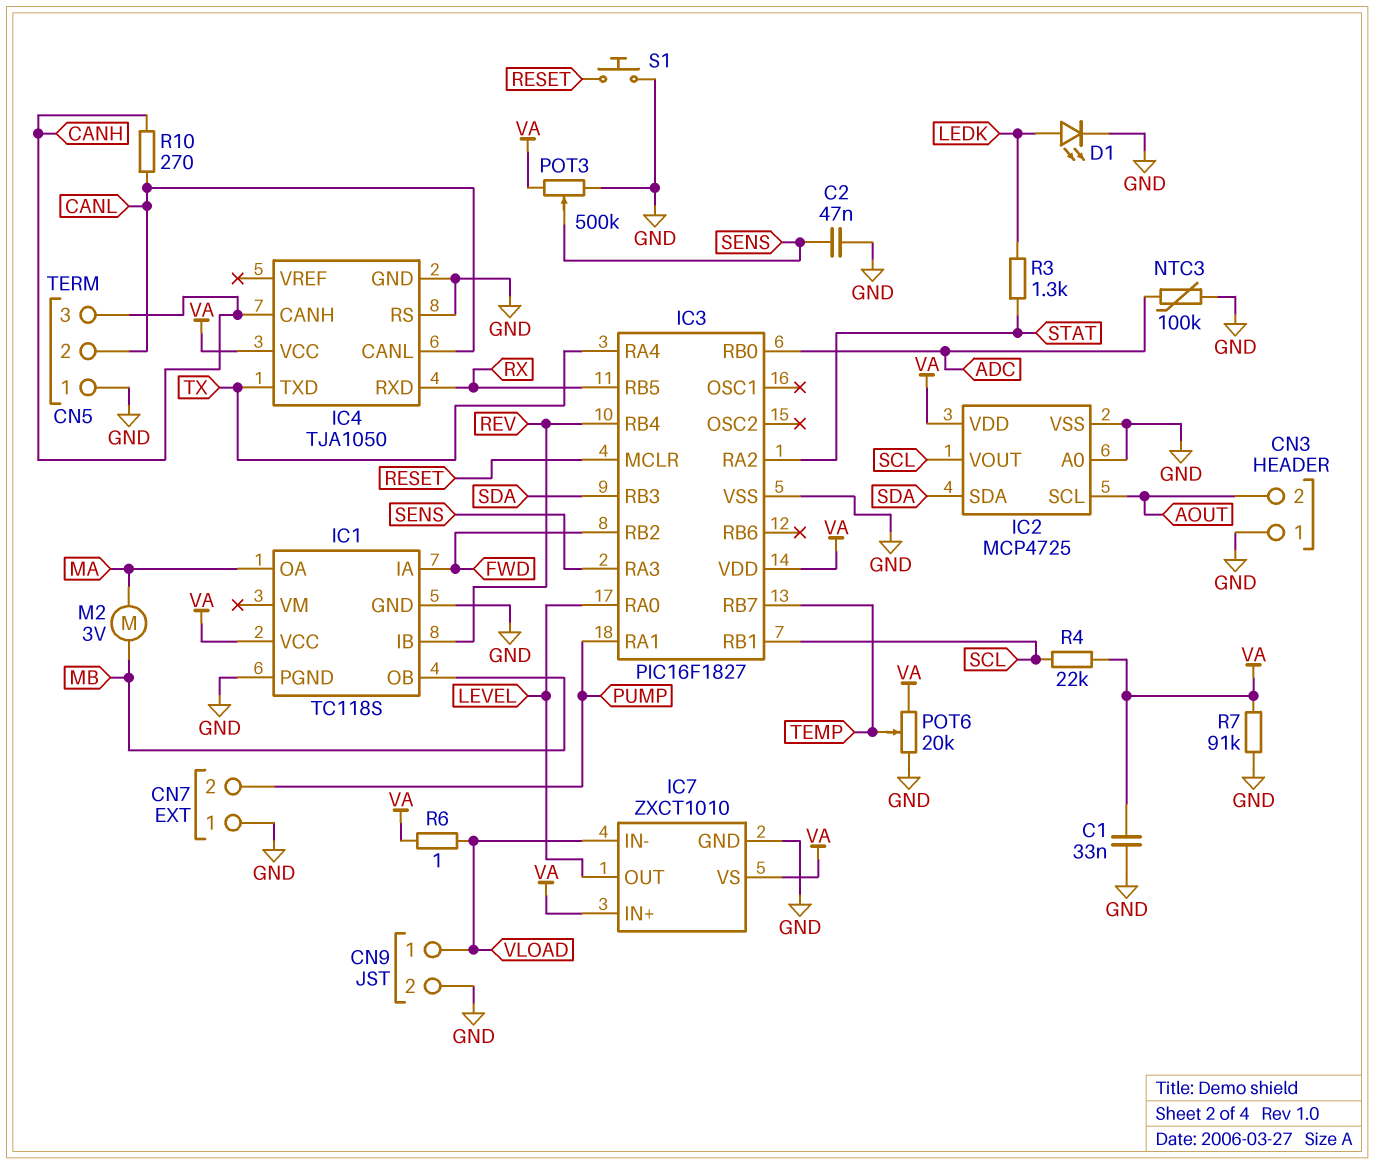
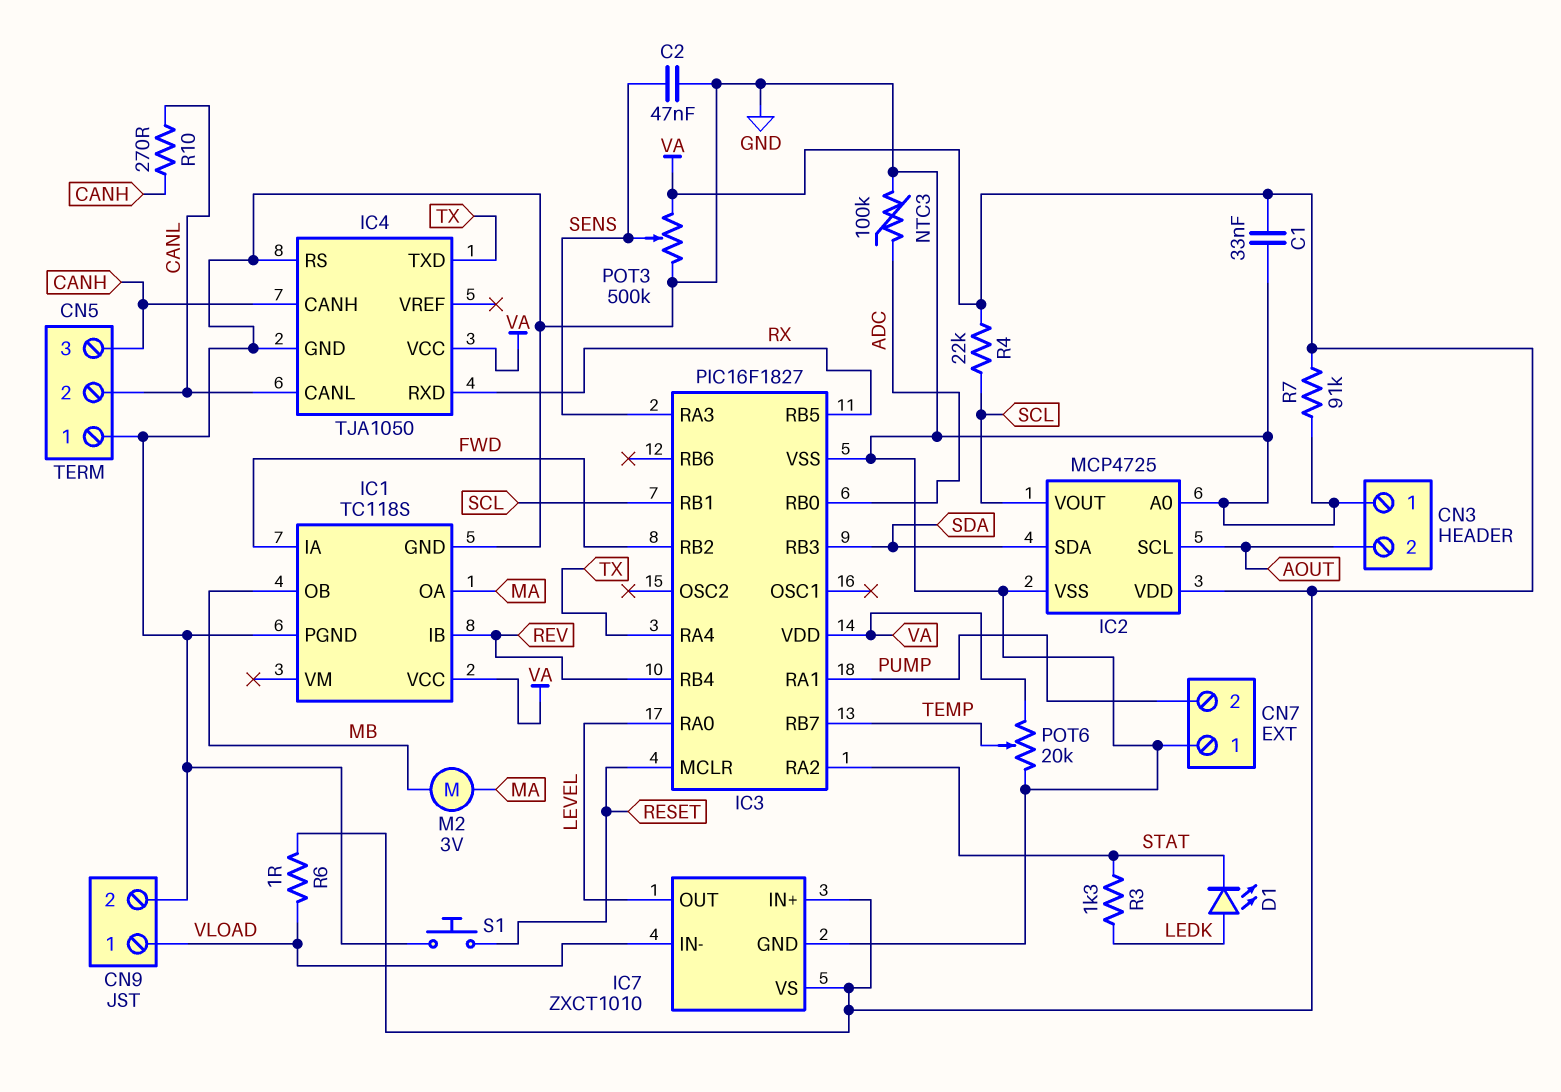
D1: LED (A LEDK, K GND) -> LED (A LEDK, K STAT)

